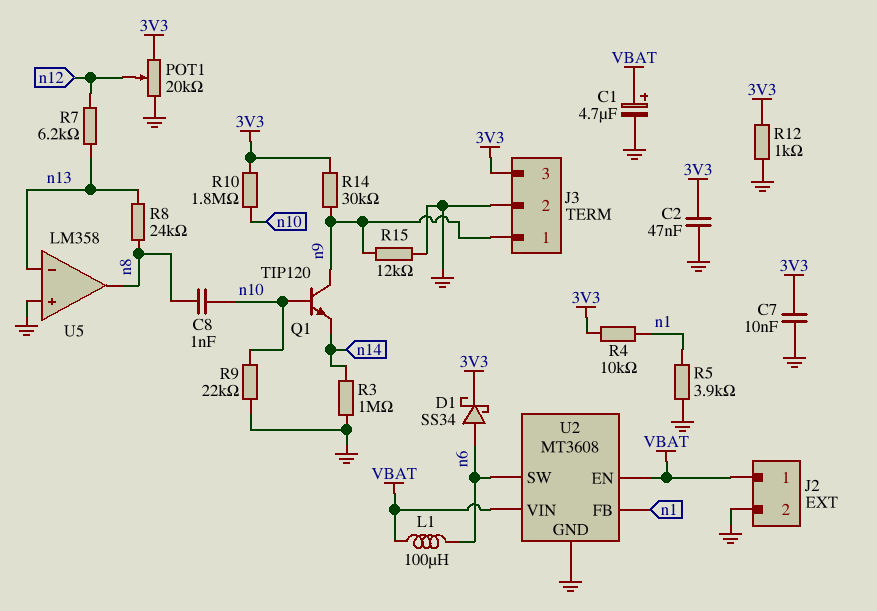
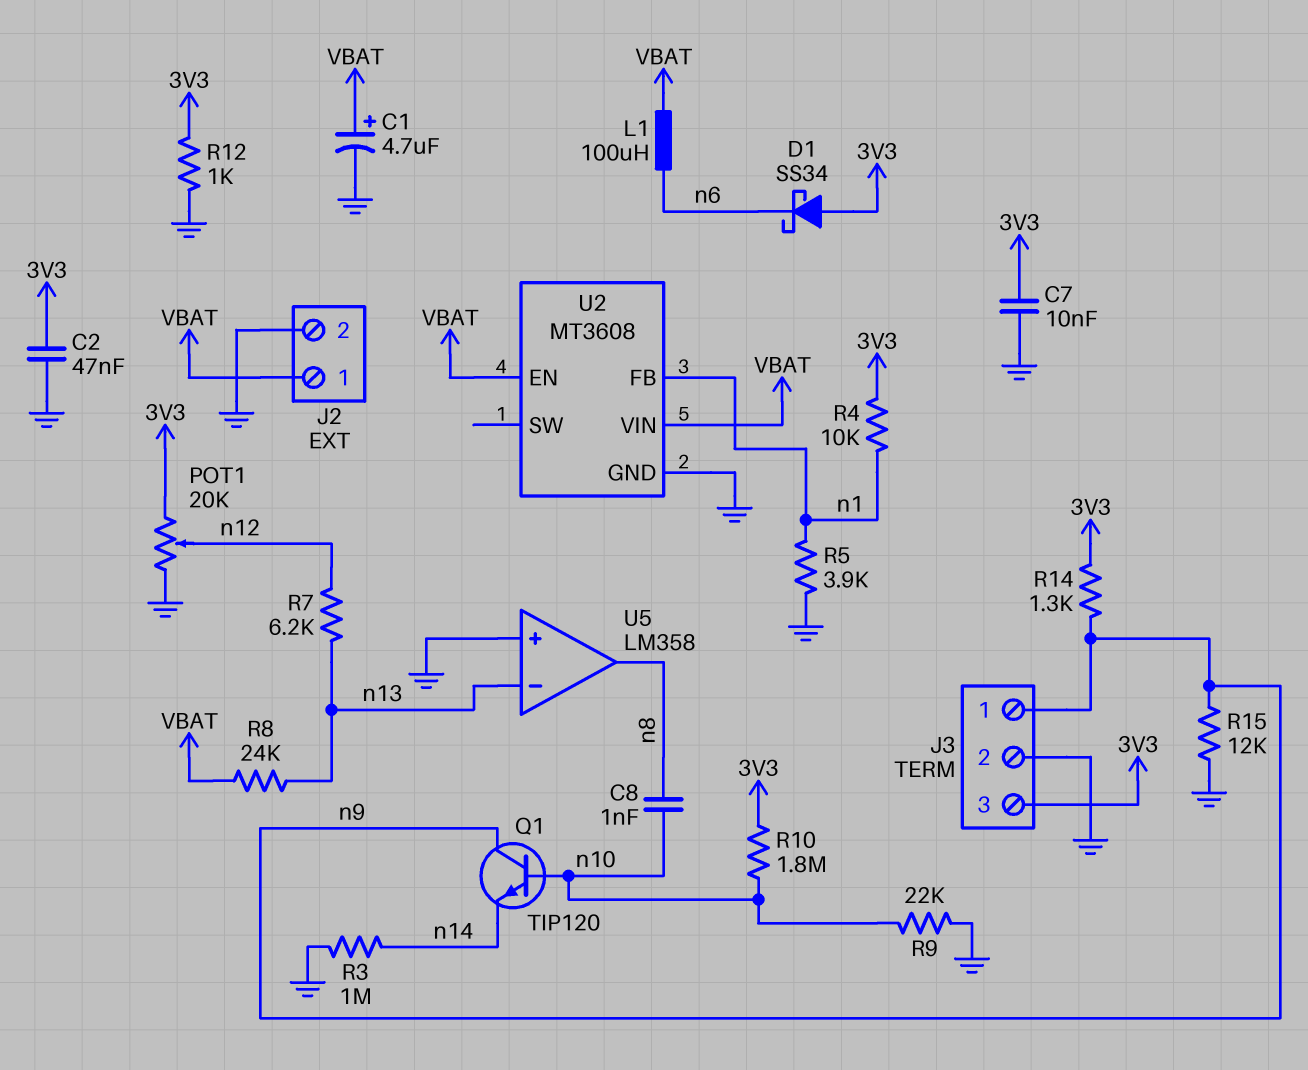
D1: schottky SS34 (A n6, K 3V3) -> schottky SS34 (A 3V3, K n6)
R8: 24k (n8, n13) -> 24k (VBAT, n13)
R14: 30k (3V3, n9) -> 1.3k (3V3, n9)
U2 pin SW: n6 -> none

